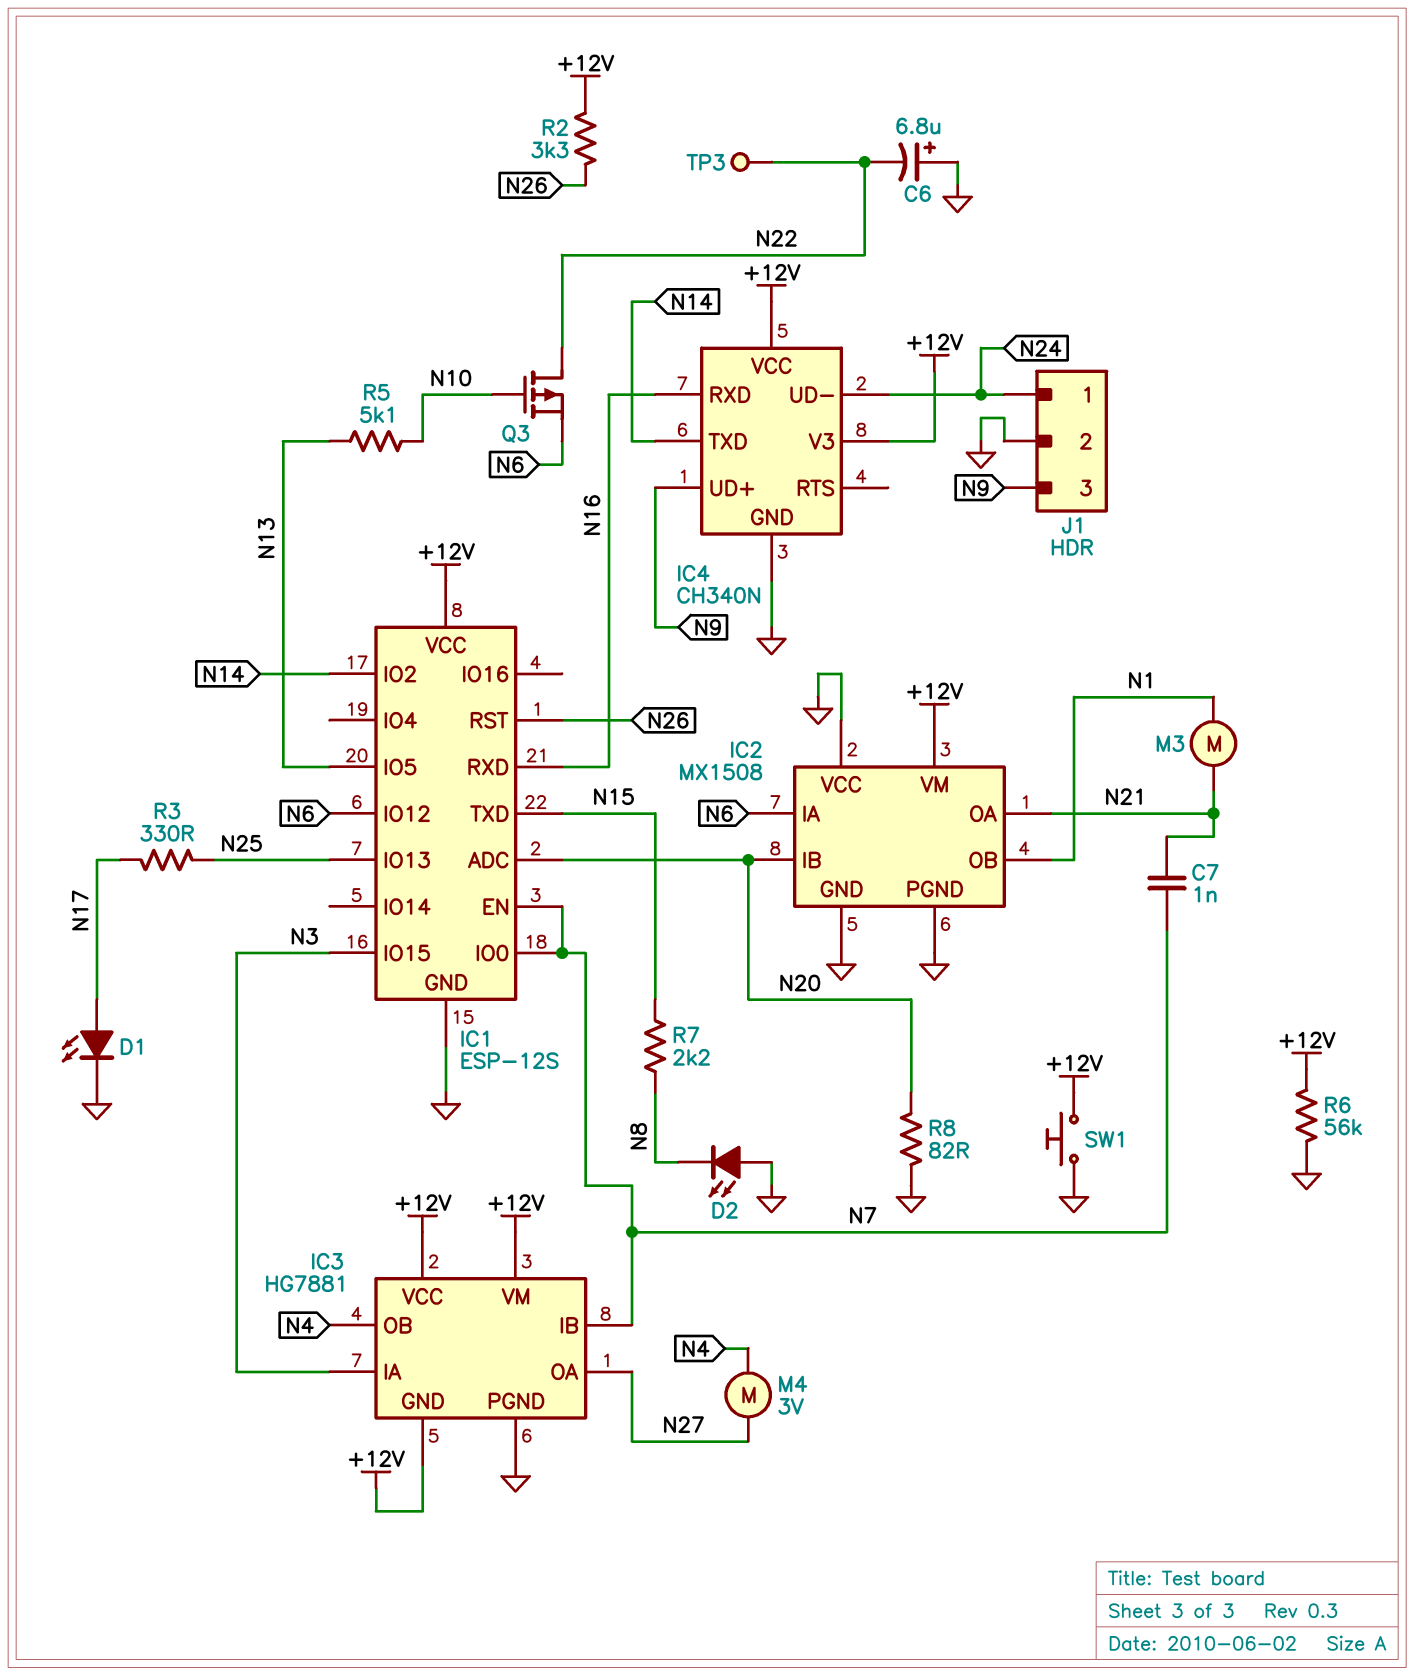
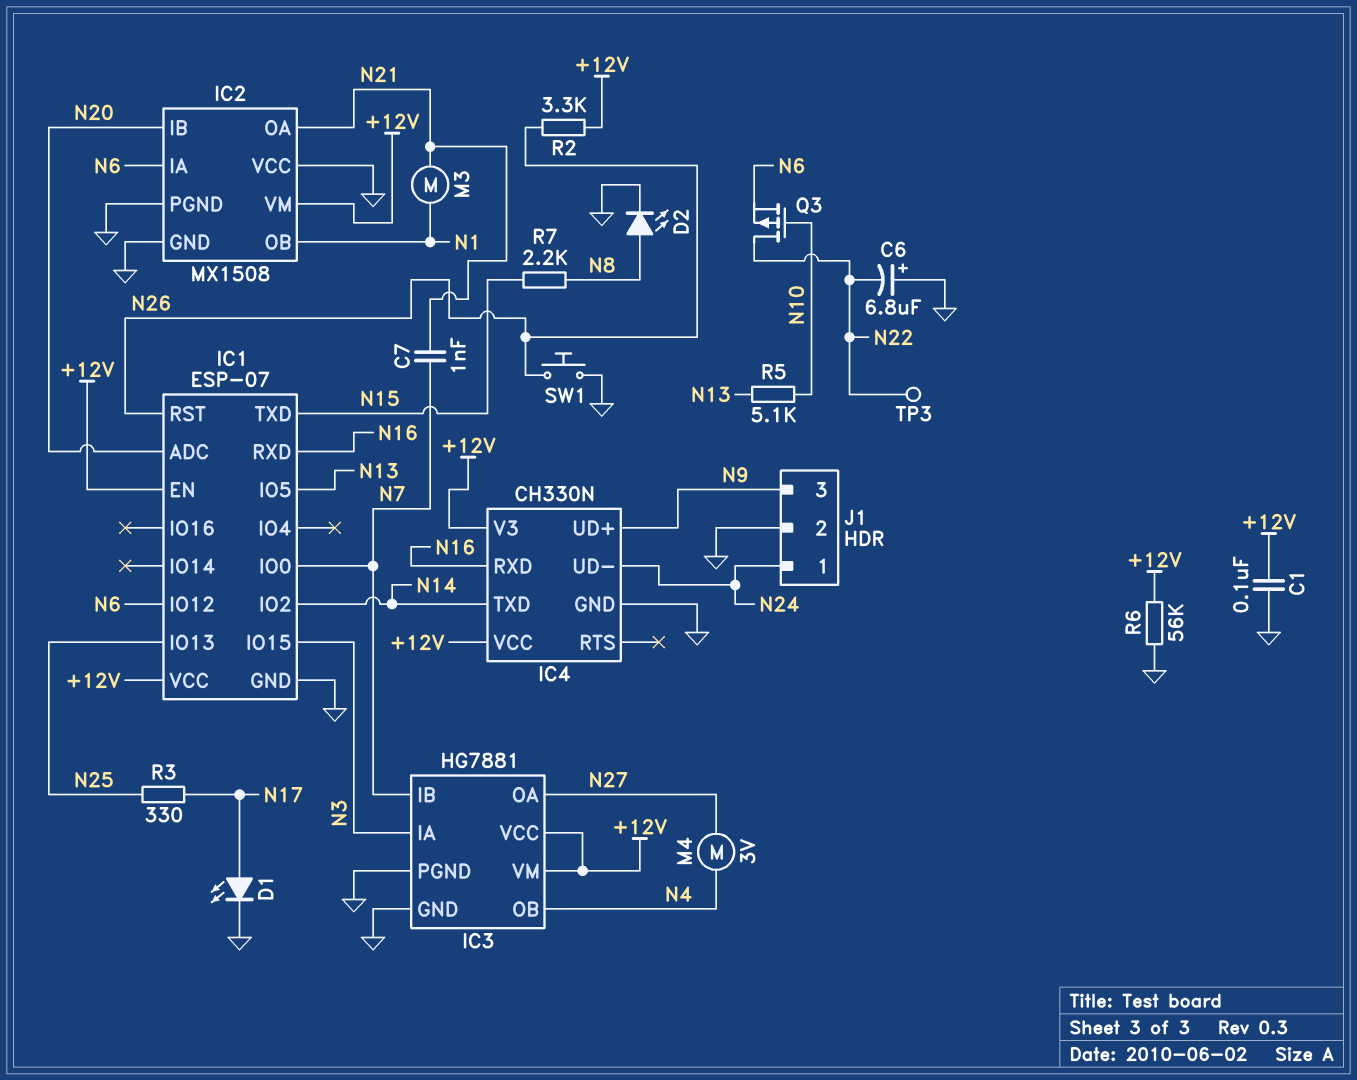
C1: none -> 100nF (+12V, GND)
D2: LED (A GND, K N8) -> LED (A N8, K GND)
IC1: ESP-12S -> ESP-07
IC1 pin EN: N7 -> +12V
IC3 pin GND: +12V -> GND
IC4: CH340N -> CH330N
R8: 82 (GND, N20) -> none
SW1: button (+12V, GND) -> button (GND, N26)

